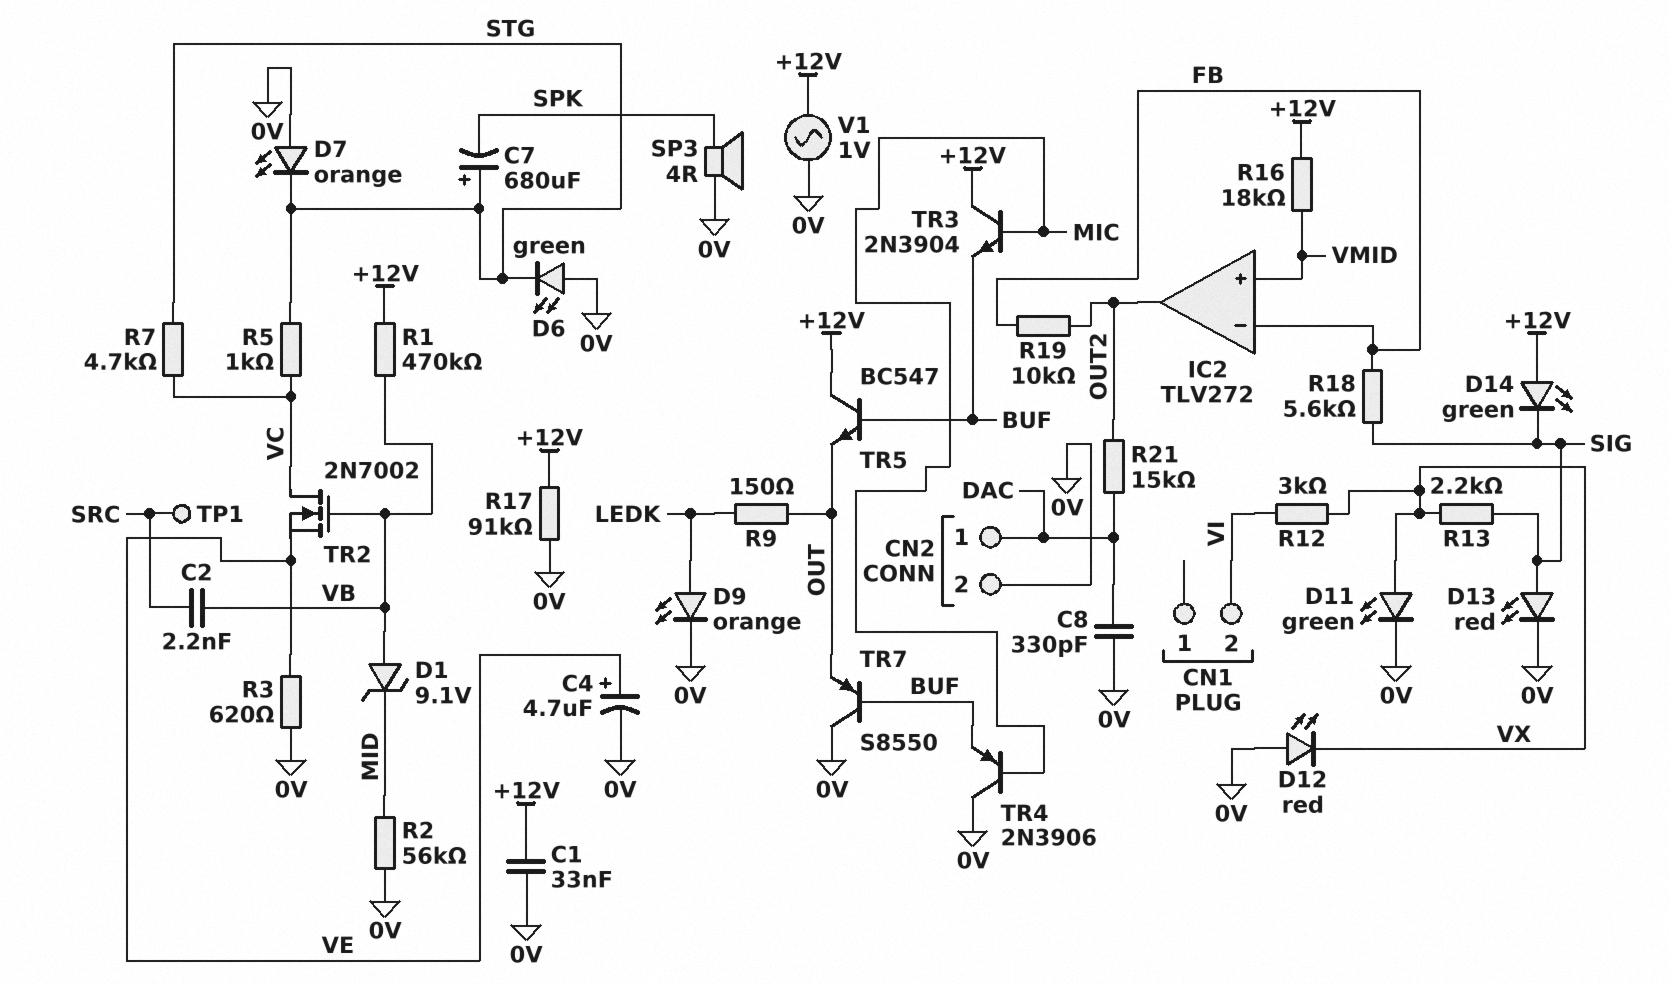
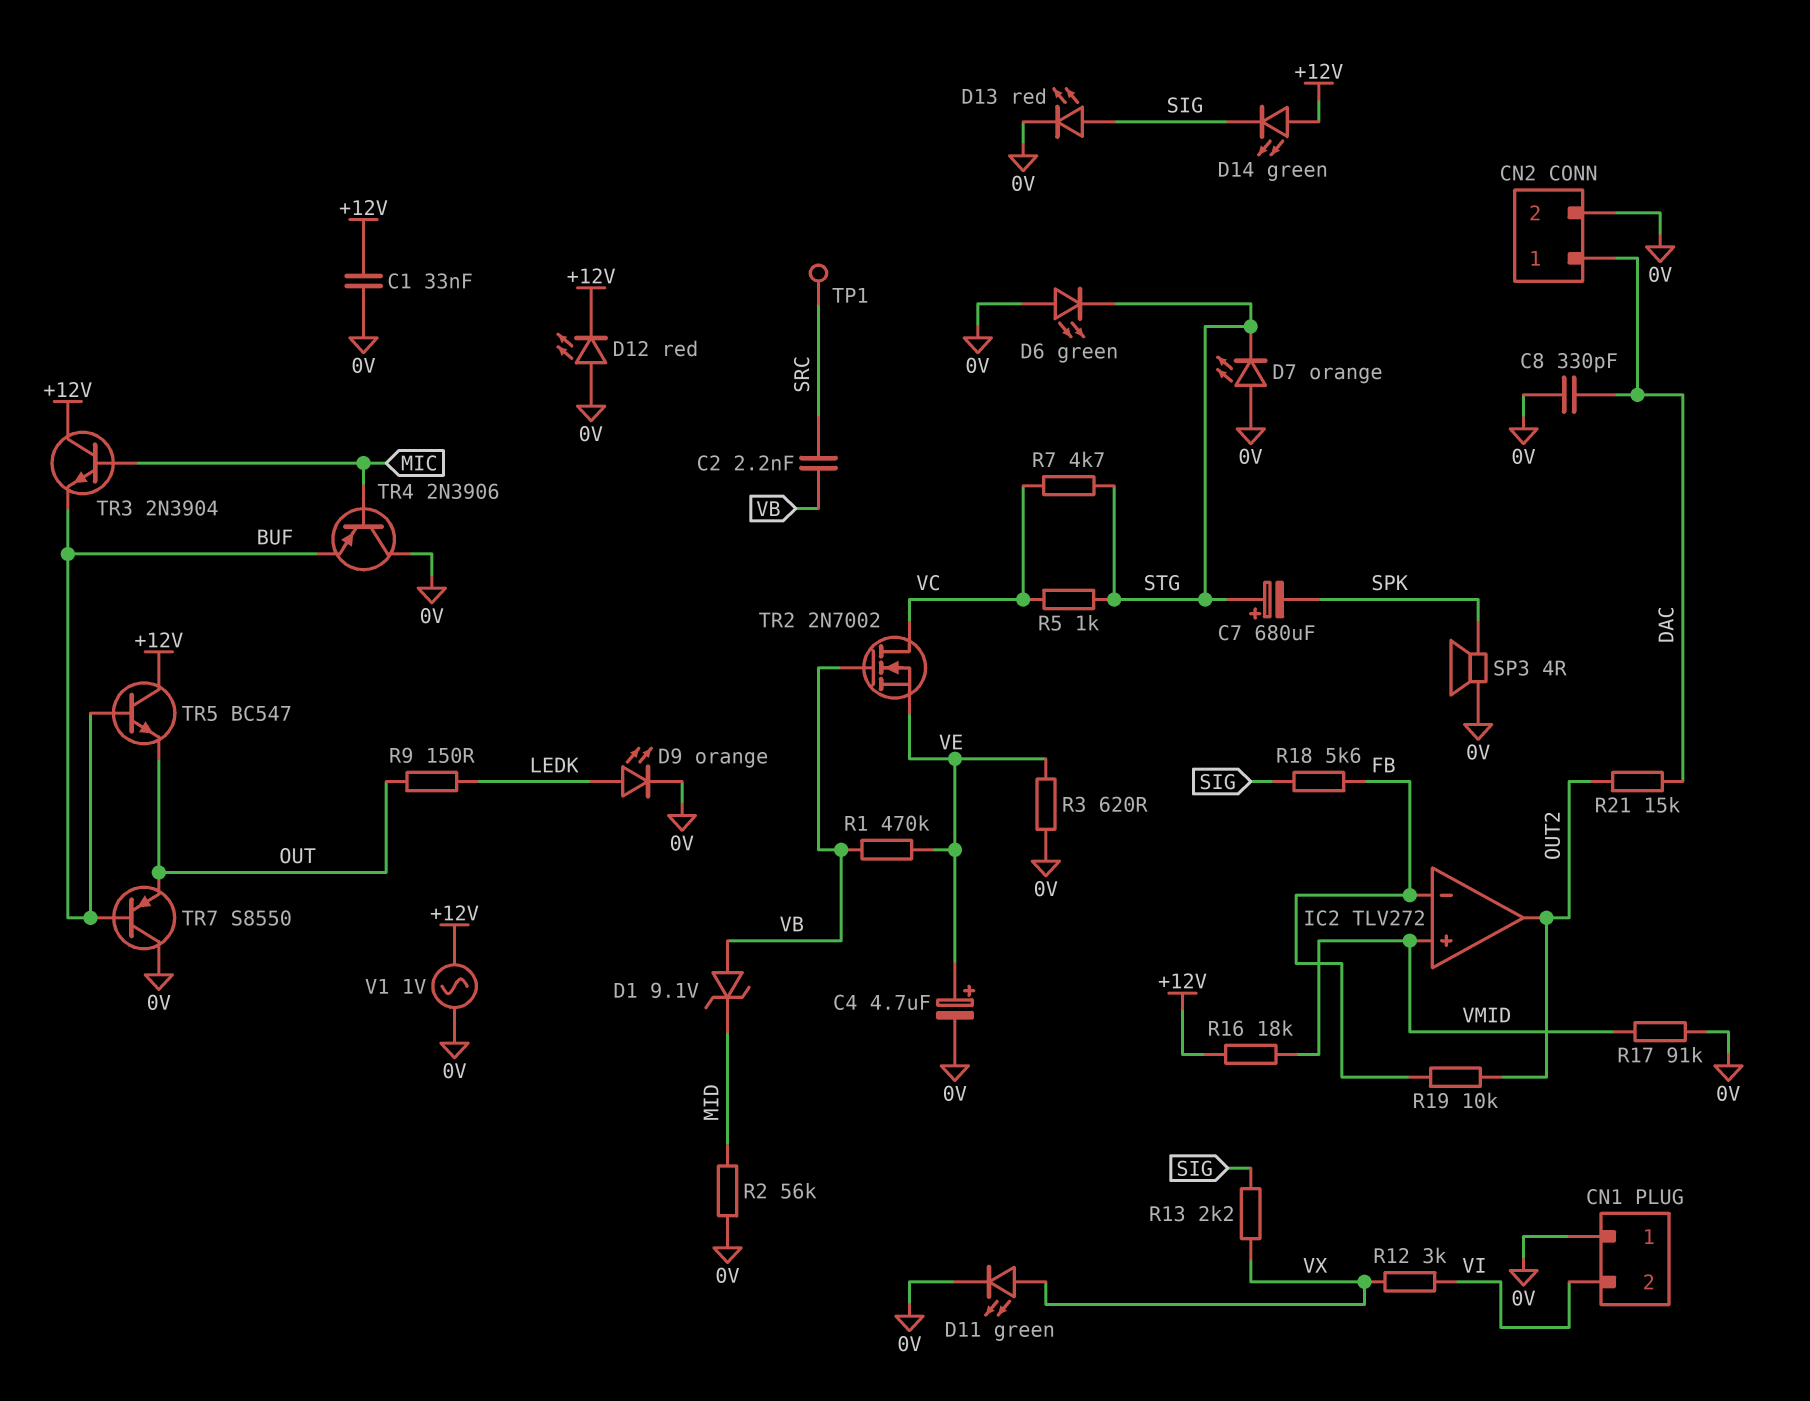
CN1 pin 1: none -> 0V
D12: LED red (A 0V, K VX) -> LED red (A 0V, K +12V)
R1: 470k (+12V, VB) -> 470k (VB, VE)
R17: 91k (+12V, 0V) -> 91k (0V, VMID)

